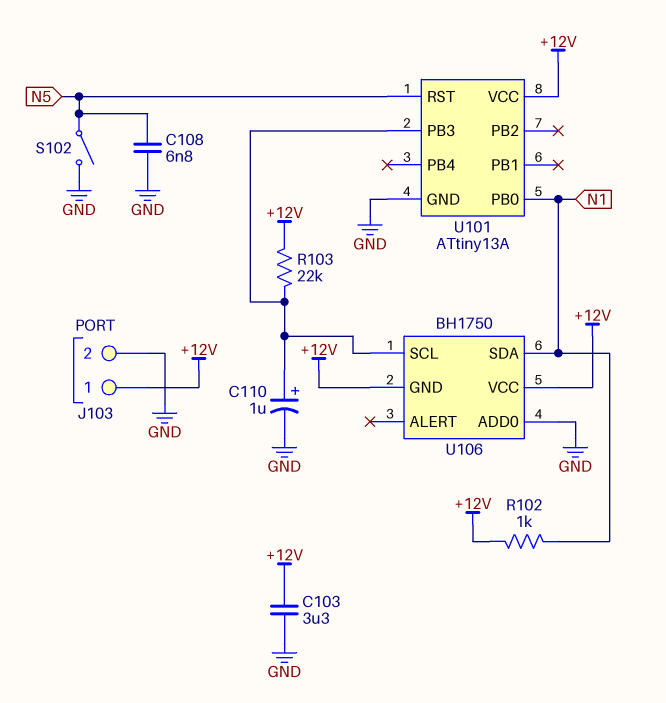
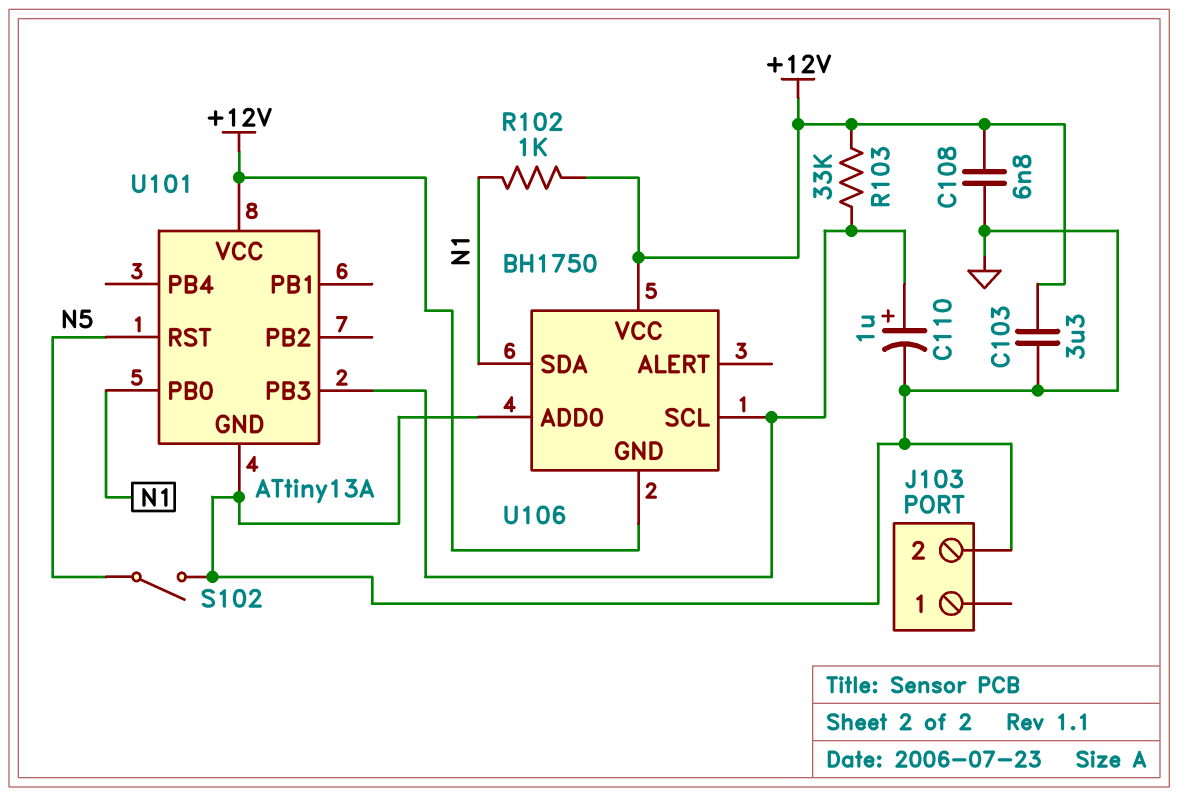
C108: 6.8nF (GND, N5) -> 6.8nF (+12V, GND)
J103 pin 1: +12V -> none
R103: 22k (+12V, U101/PB3) -> 33k (+12V, U101/PB3)

